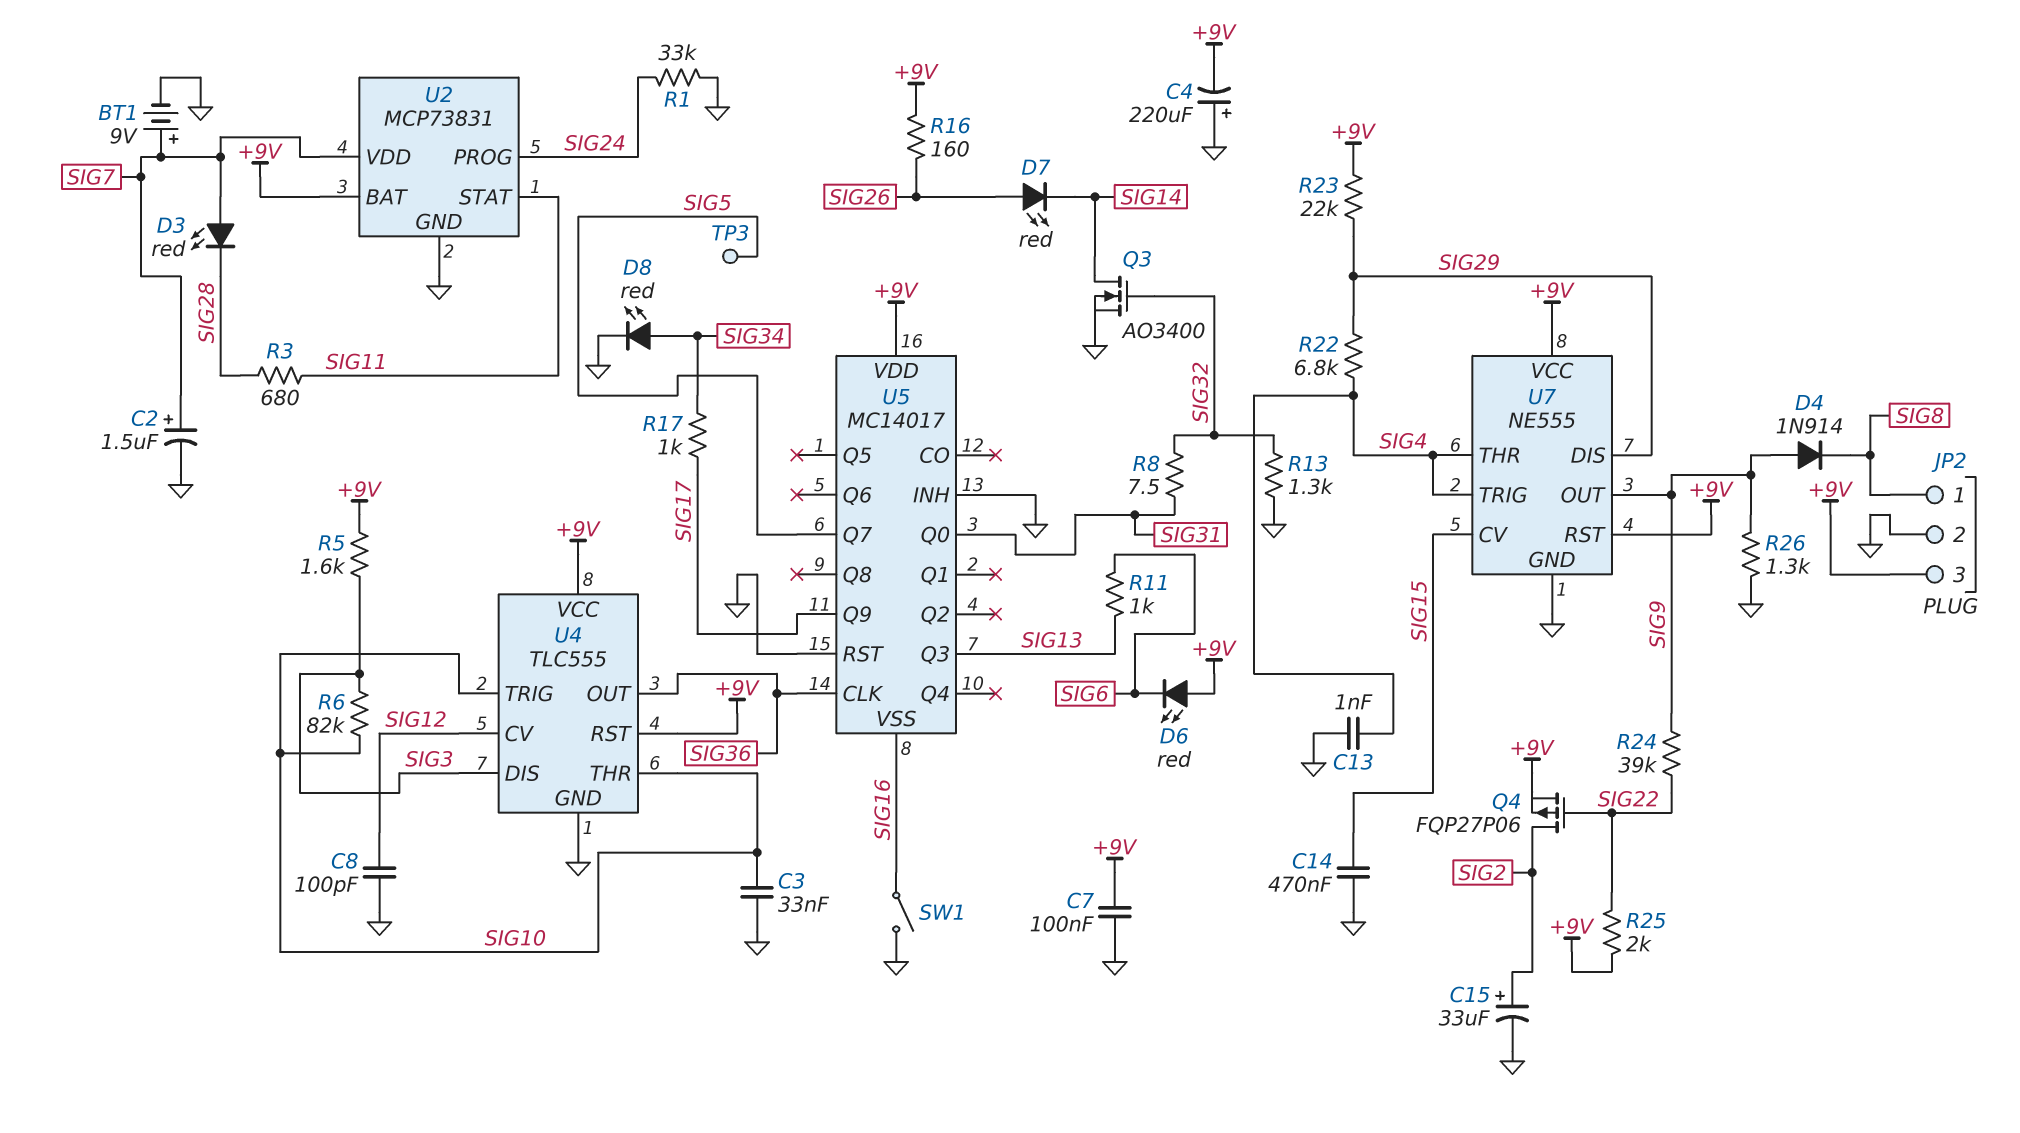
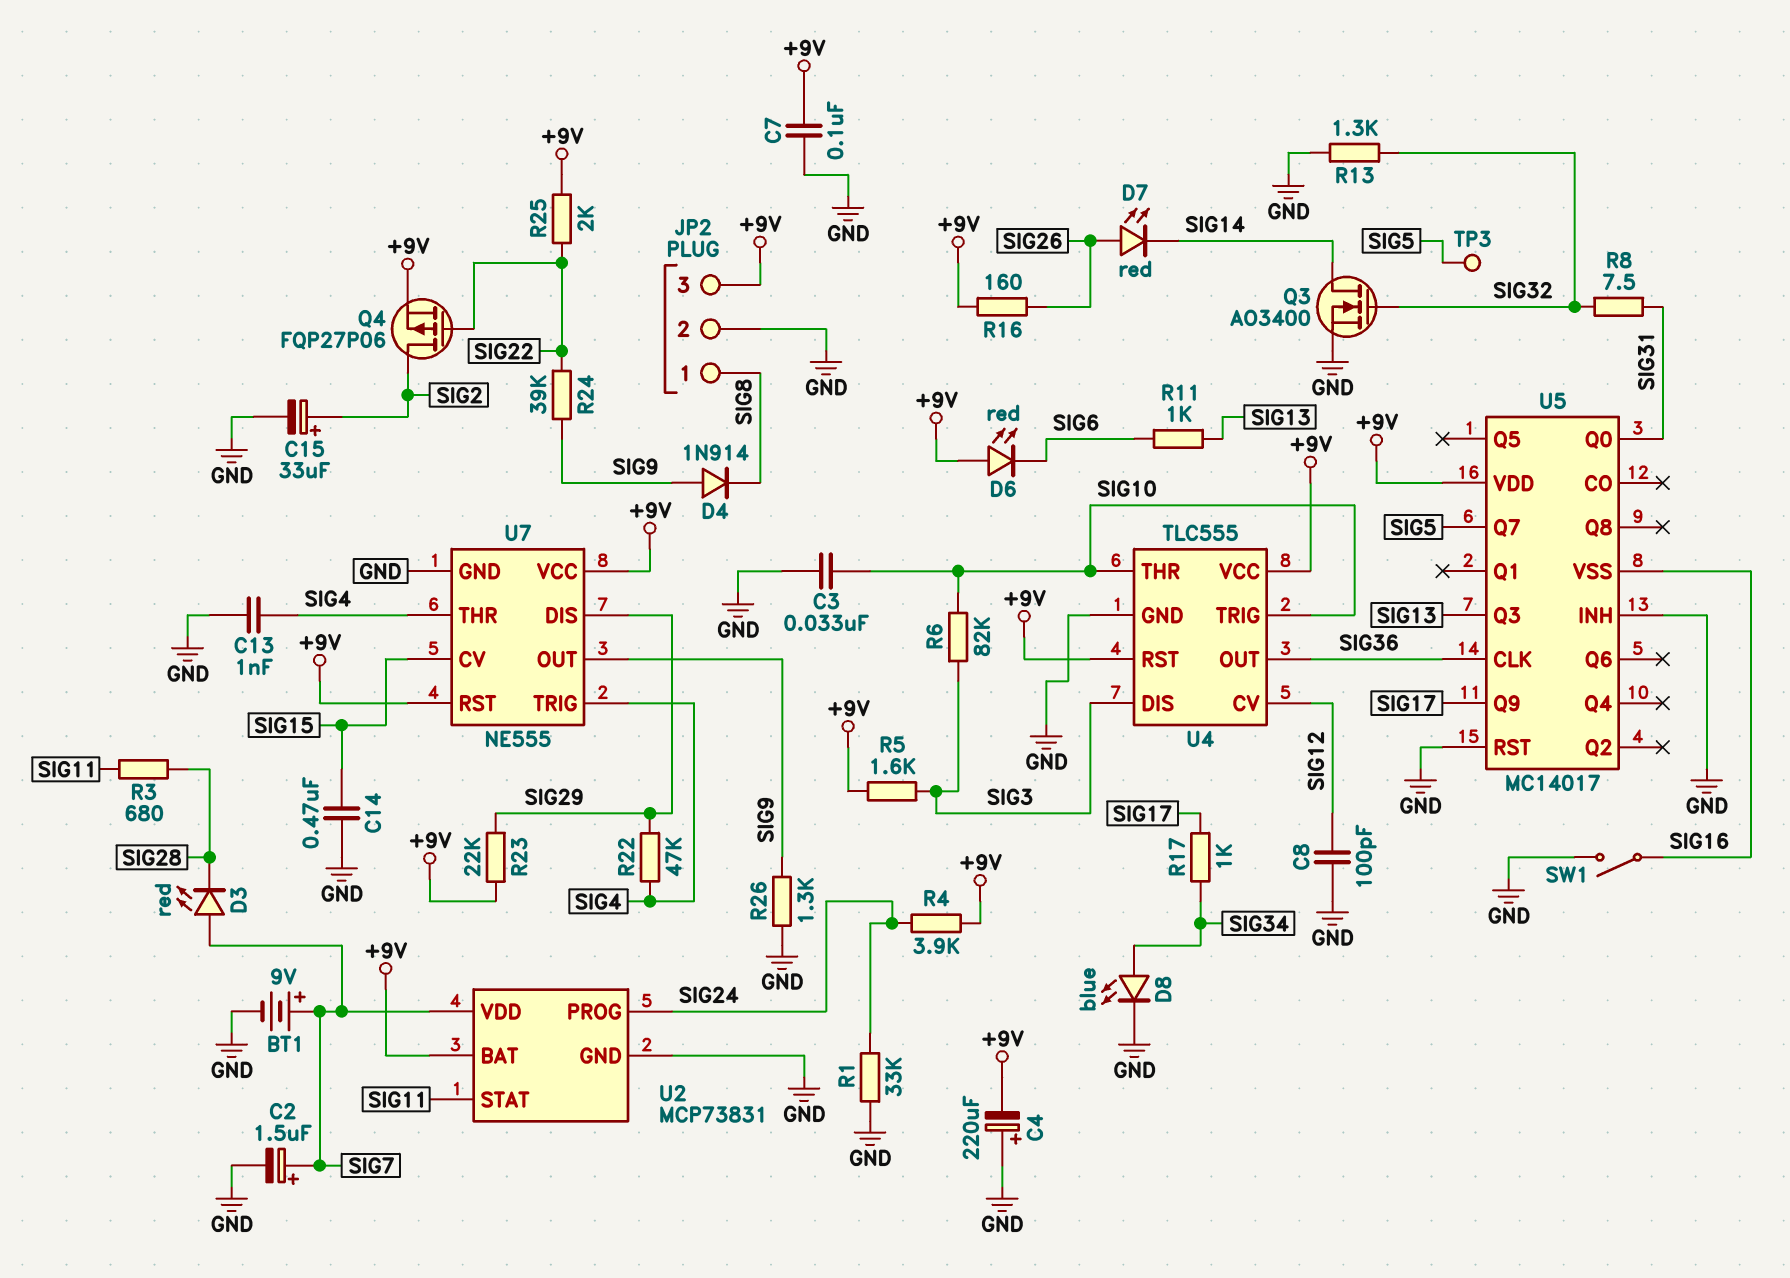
D8: LED red (A SIG34, K GND) -> LED blue (A SIG34, K GND)
R4: none -> 3.9k (+9V, SIG24)
R22: 6.8k (SIG4, SIG29) -> 47k (SIG4, SIG29)

